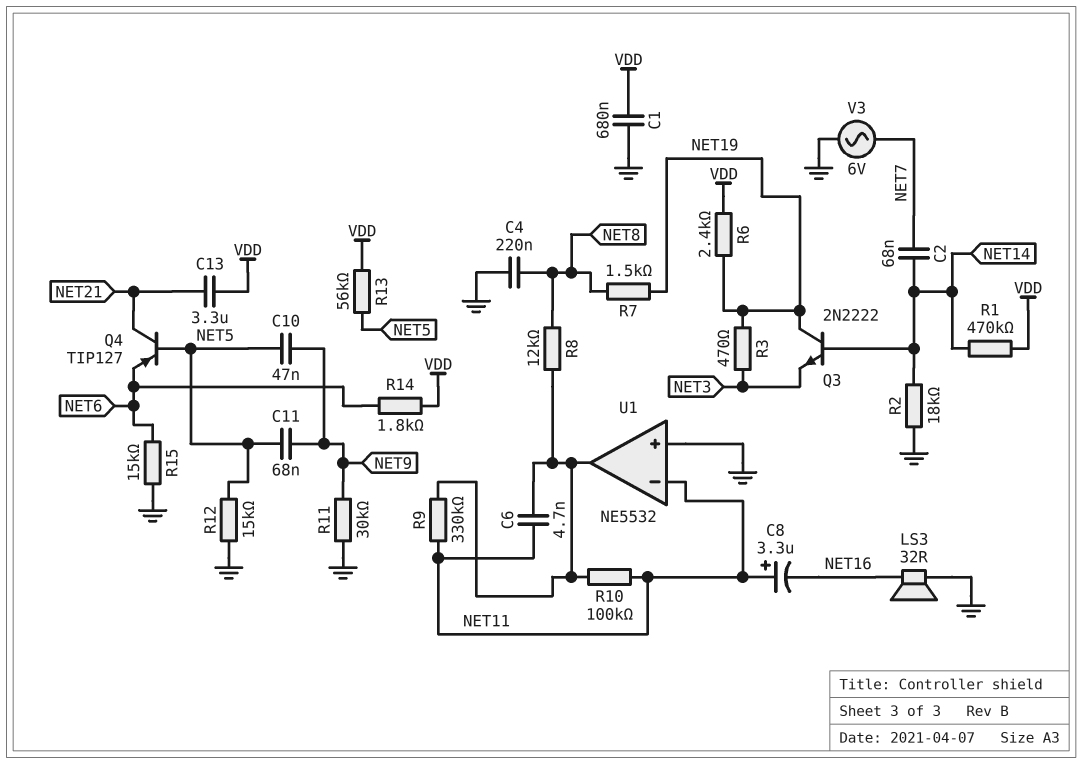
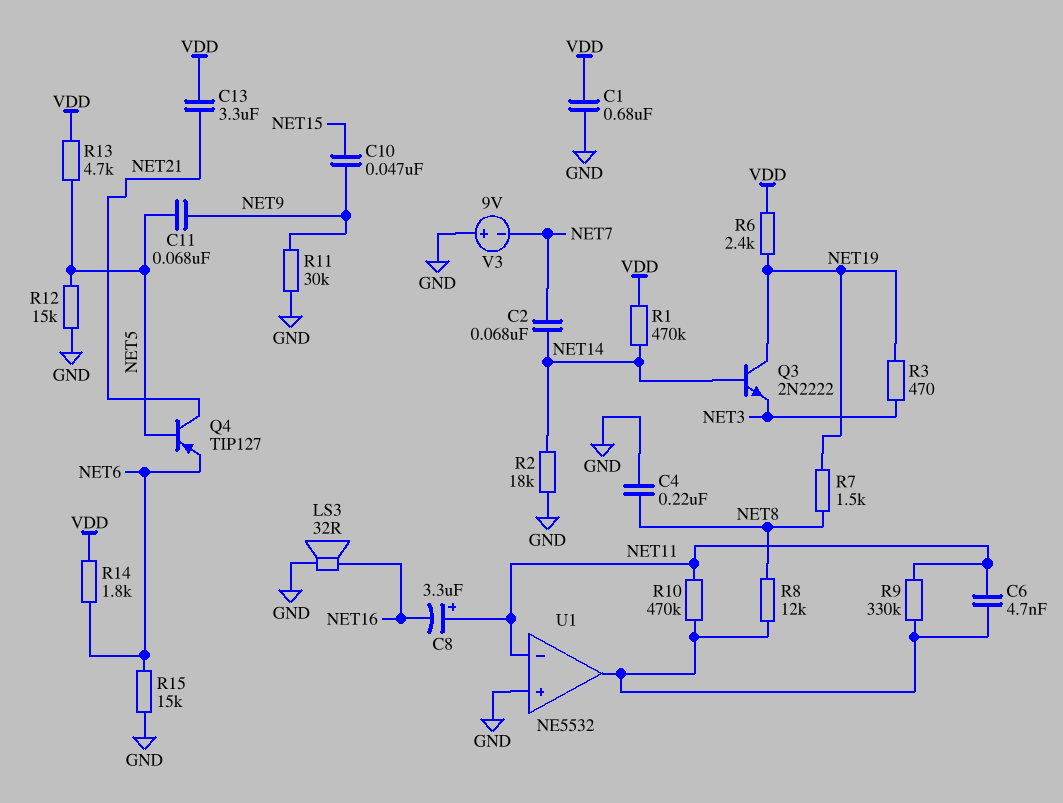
C10: 47nF (NET5, NET9) -> 47nF (NET9, NET15)
R10: 100k (NET11, U1/out) -> 470k (NET11, U1/out)
R13: 56k (NET5, VDD) -> 4.7k (NET5, VDD)
V3: AC 6V (GND, NET7) -> 9V (plus GND, minus NET7)

